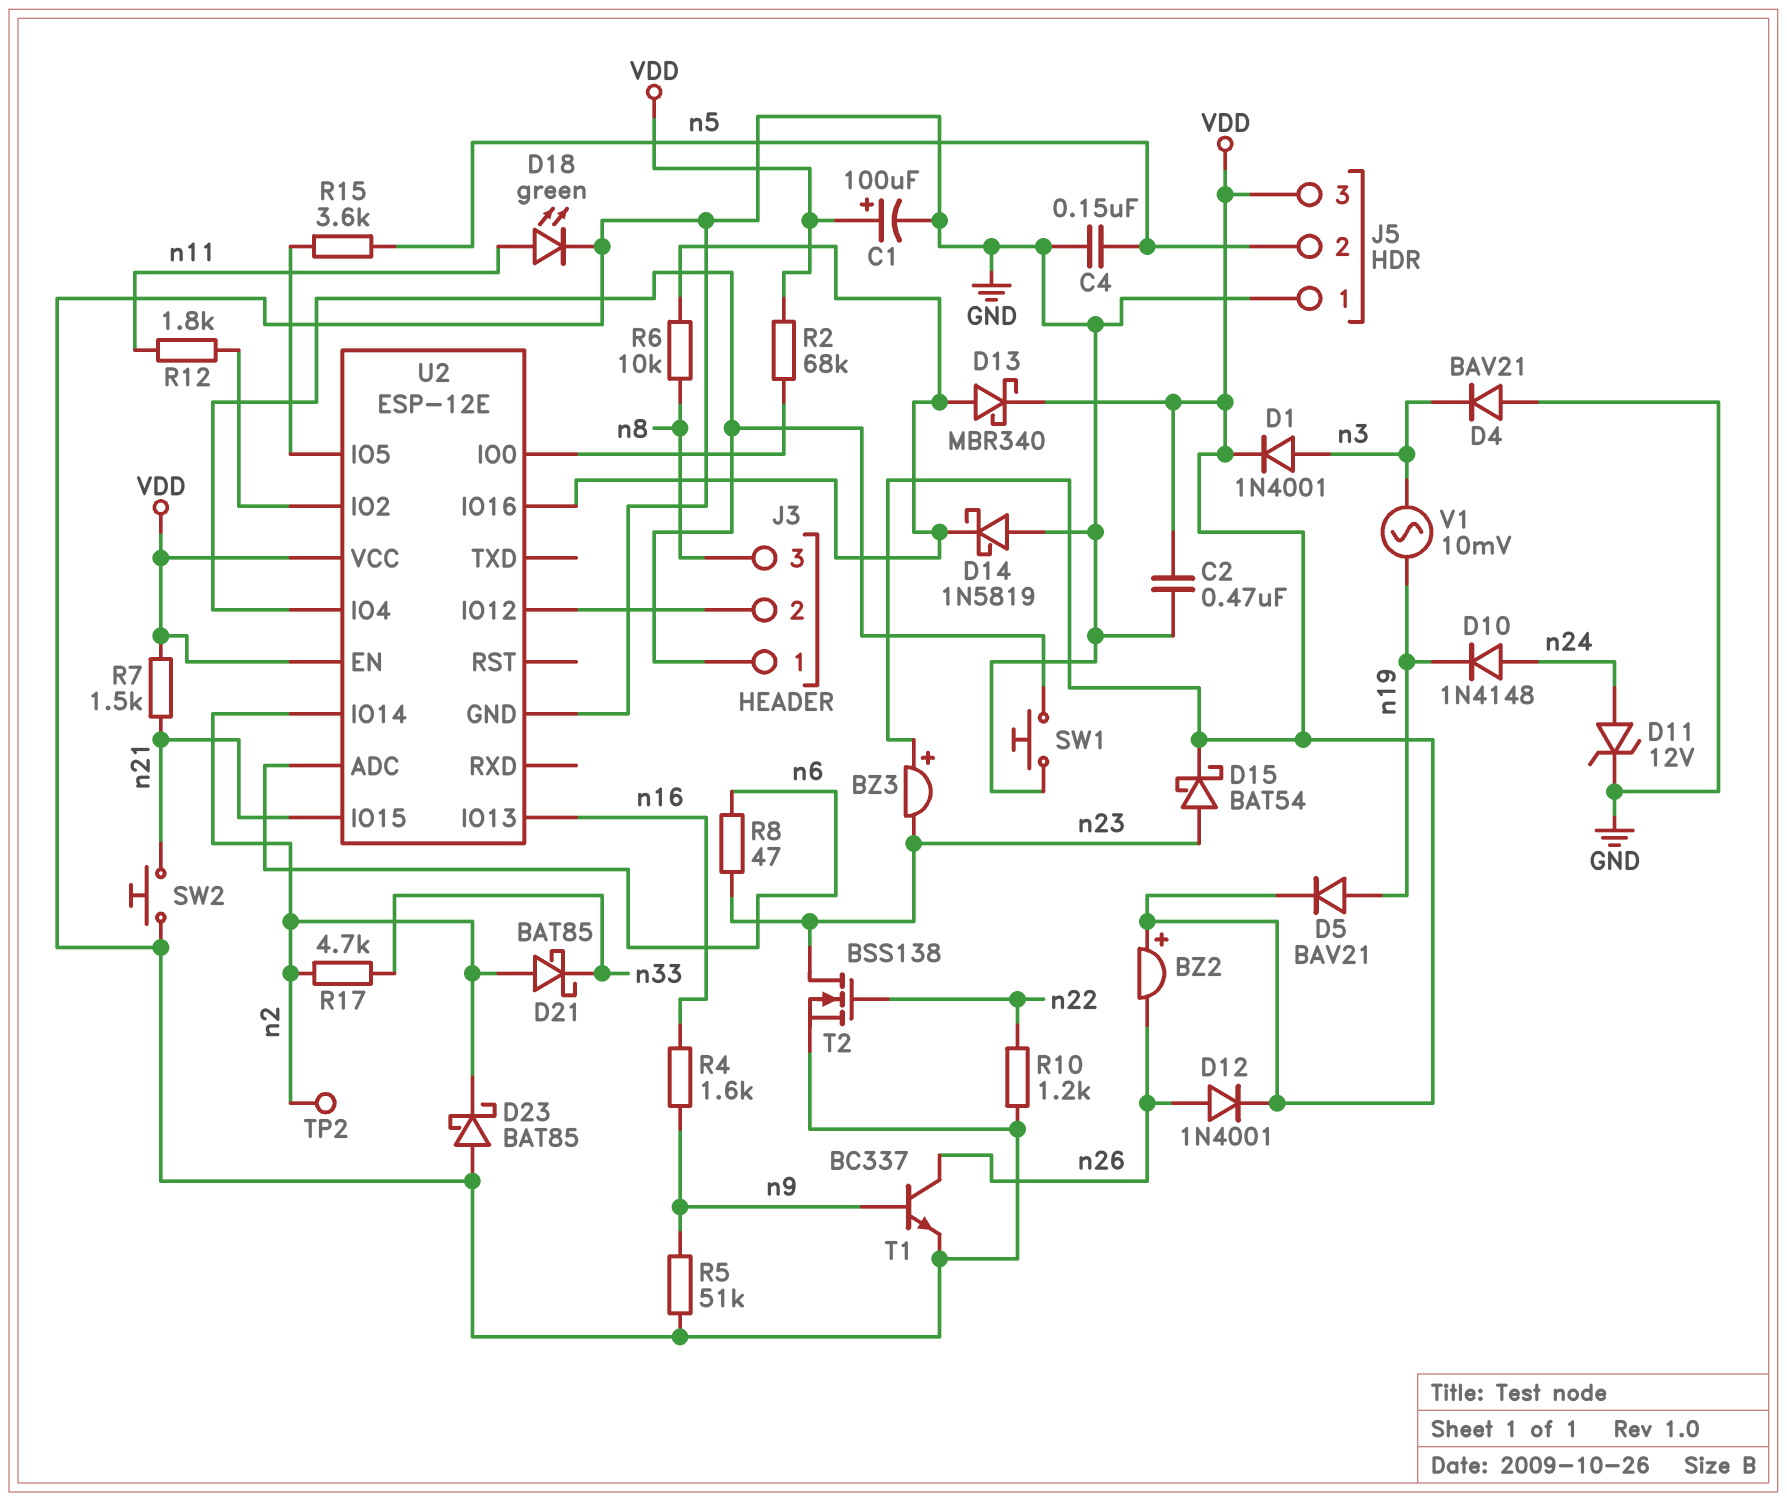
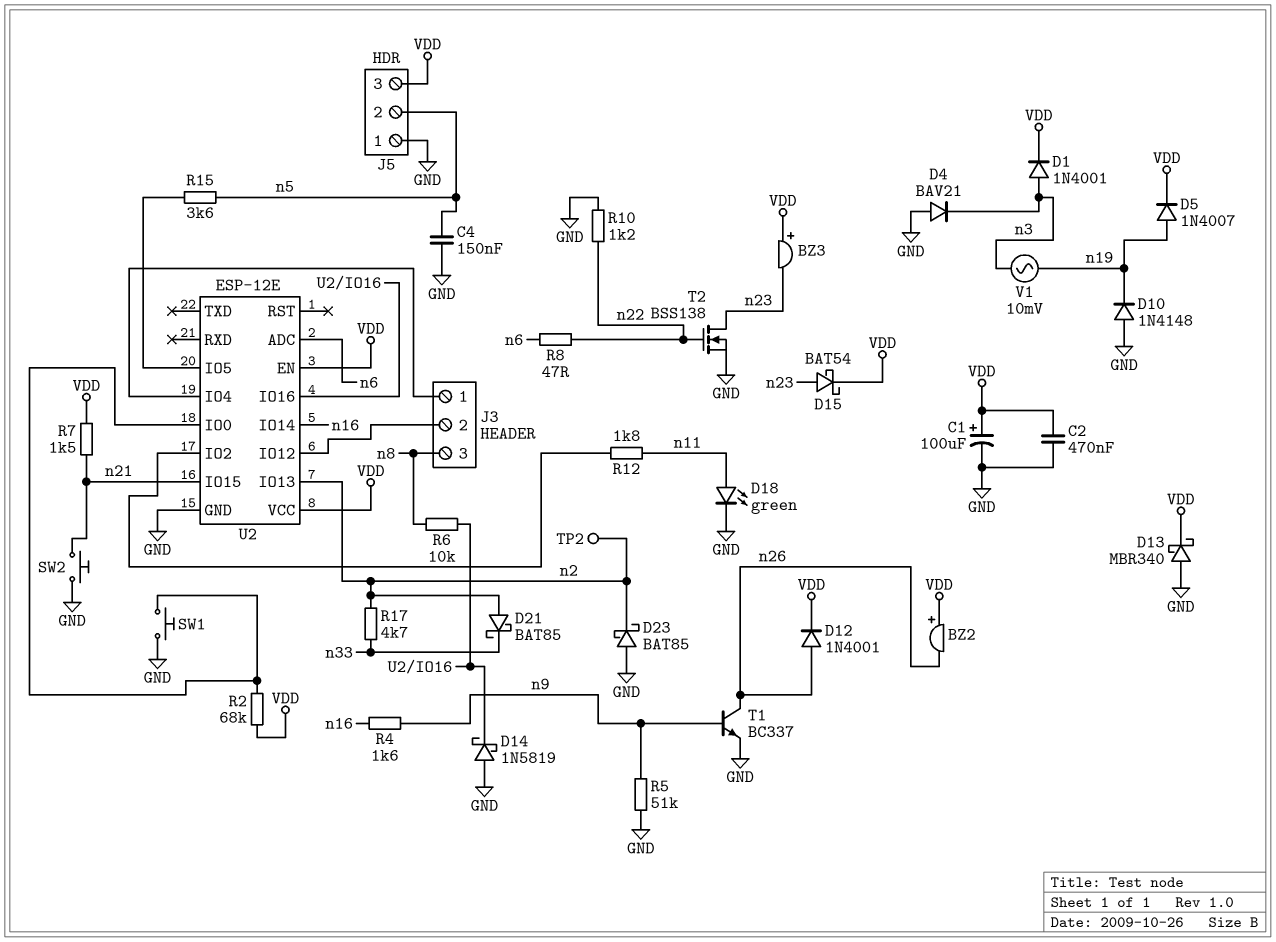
D5: diode BAV21 (A n19, K VDD) -> diode 1N4007 (A n19, K VDD)
D10: diode 1N4148 (A n24, K n19) -> diode 1N4148 (A GND, K n19)
D11: zener 12V (A n24, K GND) -> none
D13: schottky MBR340 (A U2/IO16, K VDD) -> schottky MBR340 (A GND, K VDD)
R8: 47 (n6, n23) -> 47 (n6, n22)
SW1: button (GND, J3/1) -> button (GND, U2/IO0)
U2 pin IO13: n16 -> n2
U2 pin IO14: n2 -> n16

